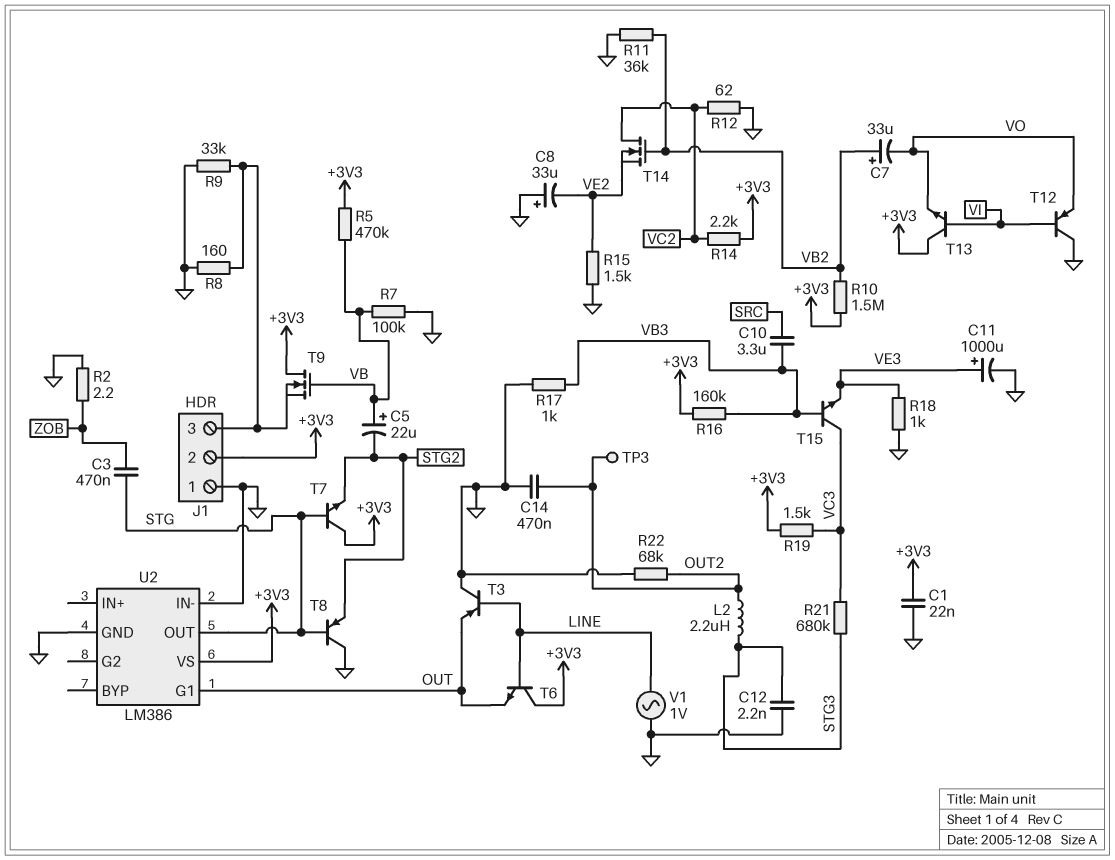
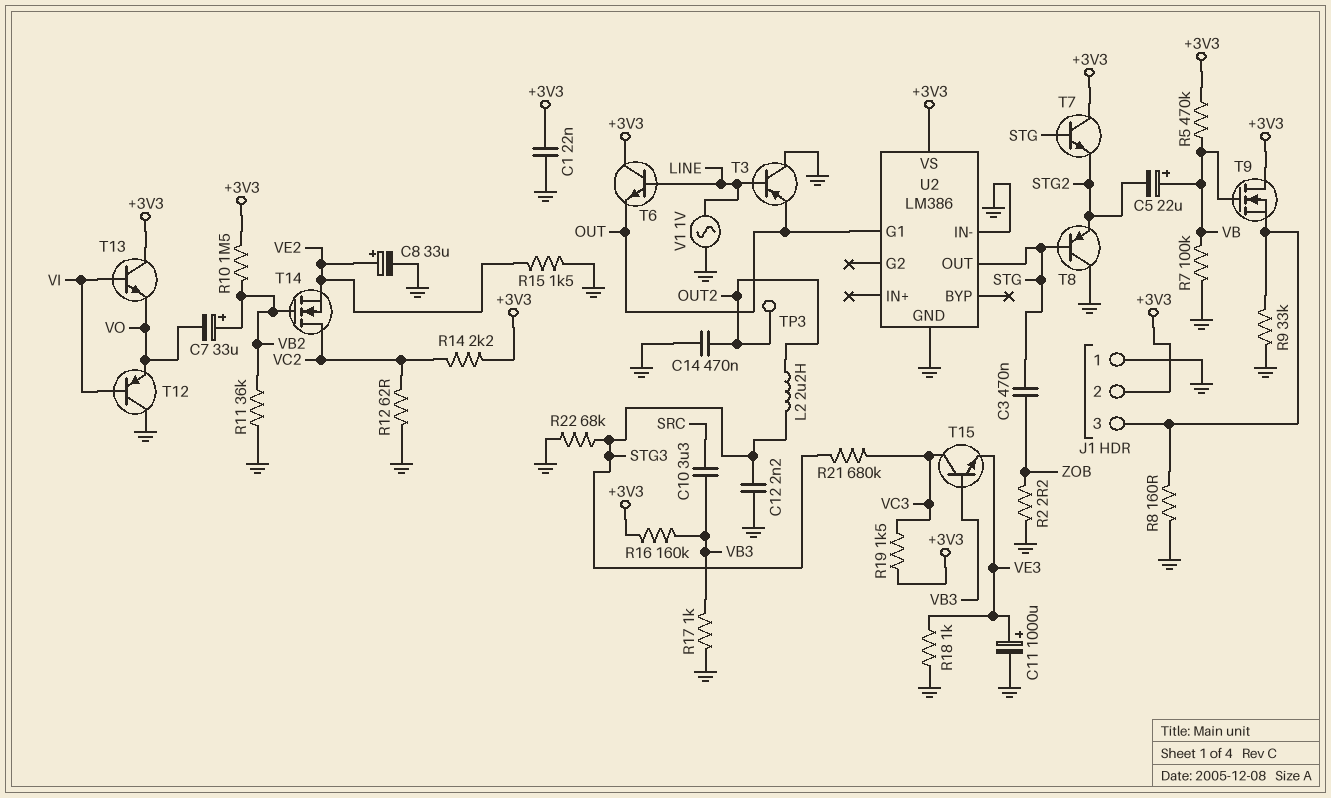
C8: 33uF (plus GND, minus VE2) -> 33uF (plus VE2, minus GND)
R22: 68k (GND, OUT2) -> 68k (GND, STG3)

